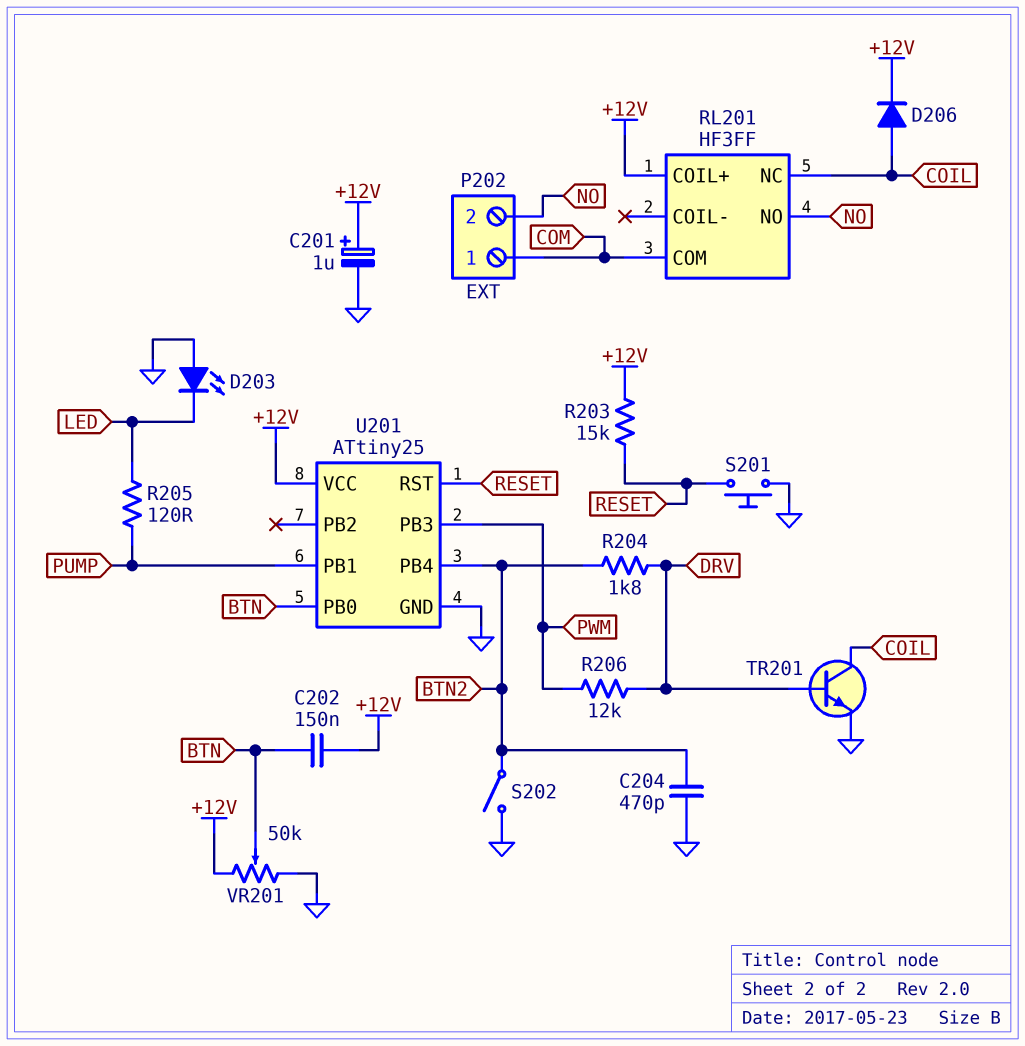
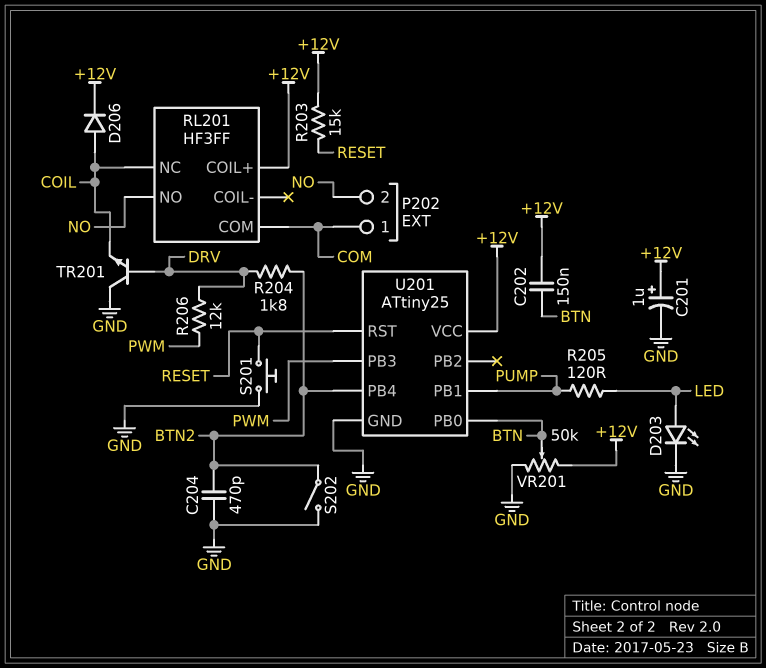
D203: LED (A GND, K LED) -> LED (A LED, K GND)
TR201: NPN (B DRV, C COIL, E GND) -> NPN (B DRV, C GND, E COIL)

